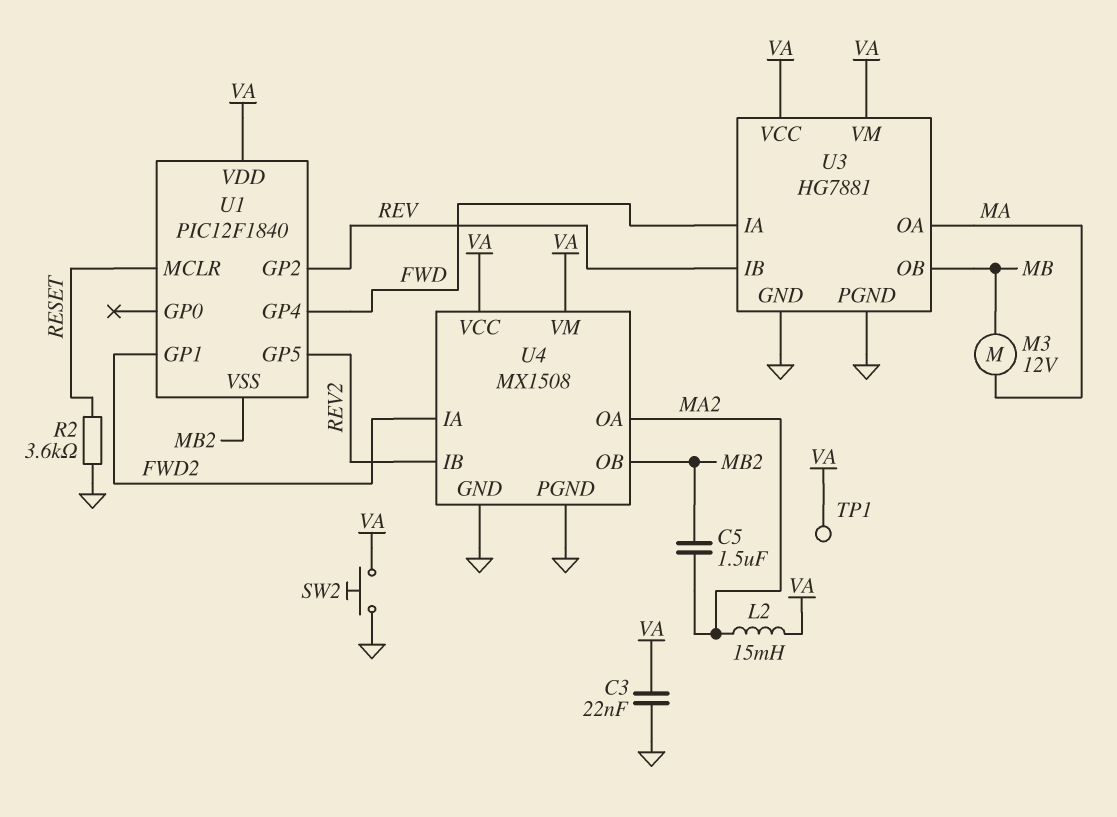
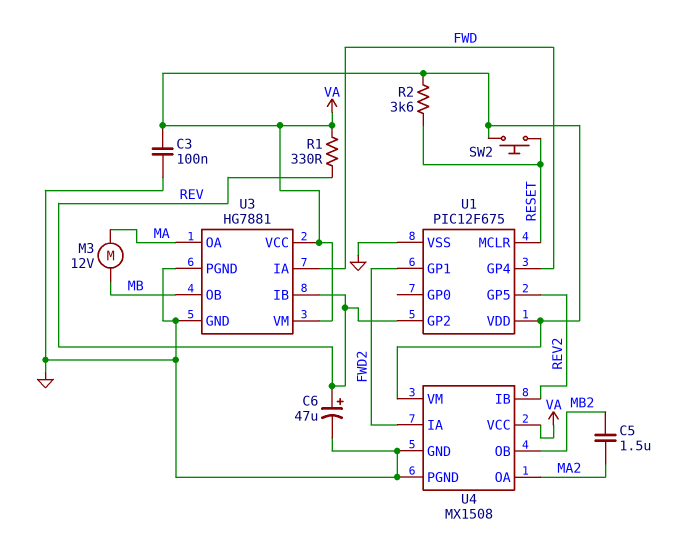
C3: 22nF (GND, VA) -> 100nF (GND, VA)
C6: none -> 47uF (plus REV, minus GND)
L2: 15mH (MA2, VA) -> none
R1: none -> 330 (REV, VA)
R2: 3.6k (GND, RESET) -> 3.6k (RESET, VA)
SW2: button (GND, VA) -> button (RESET, VA)
TP1: test point (VA) -> none
U1: PIC12F1840 -> PIC12F675
U1 pin VSS: MB2 -> GND

